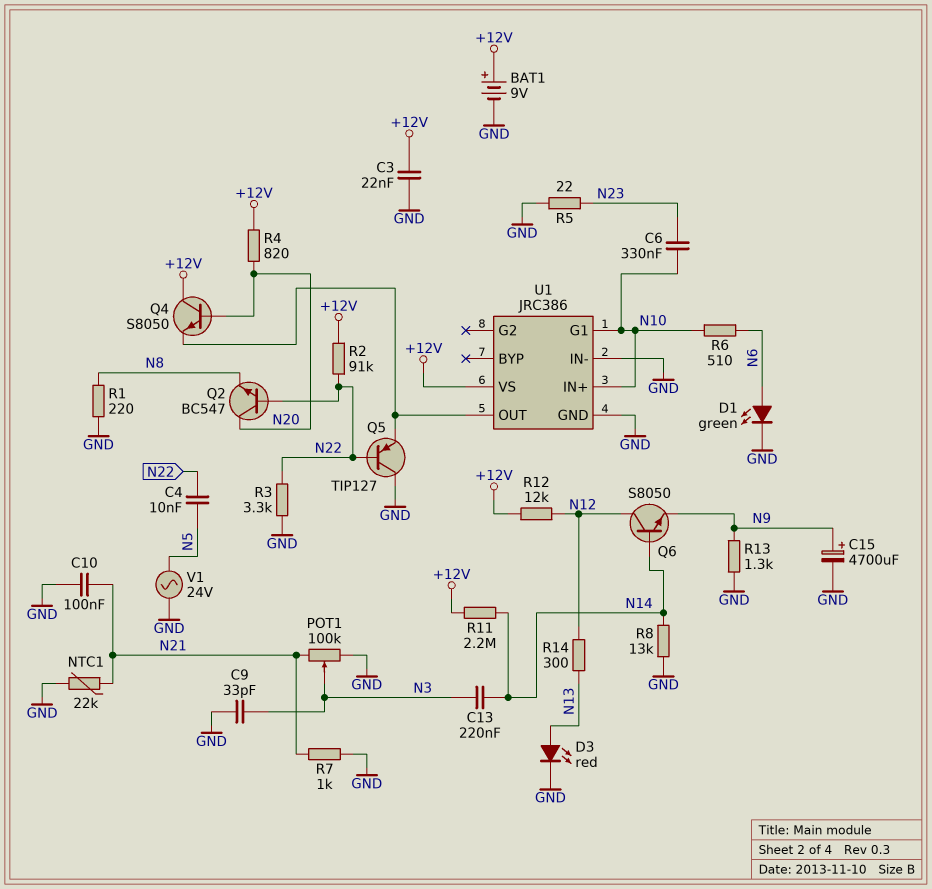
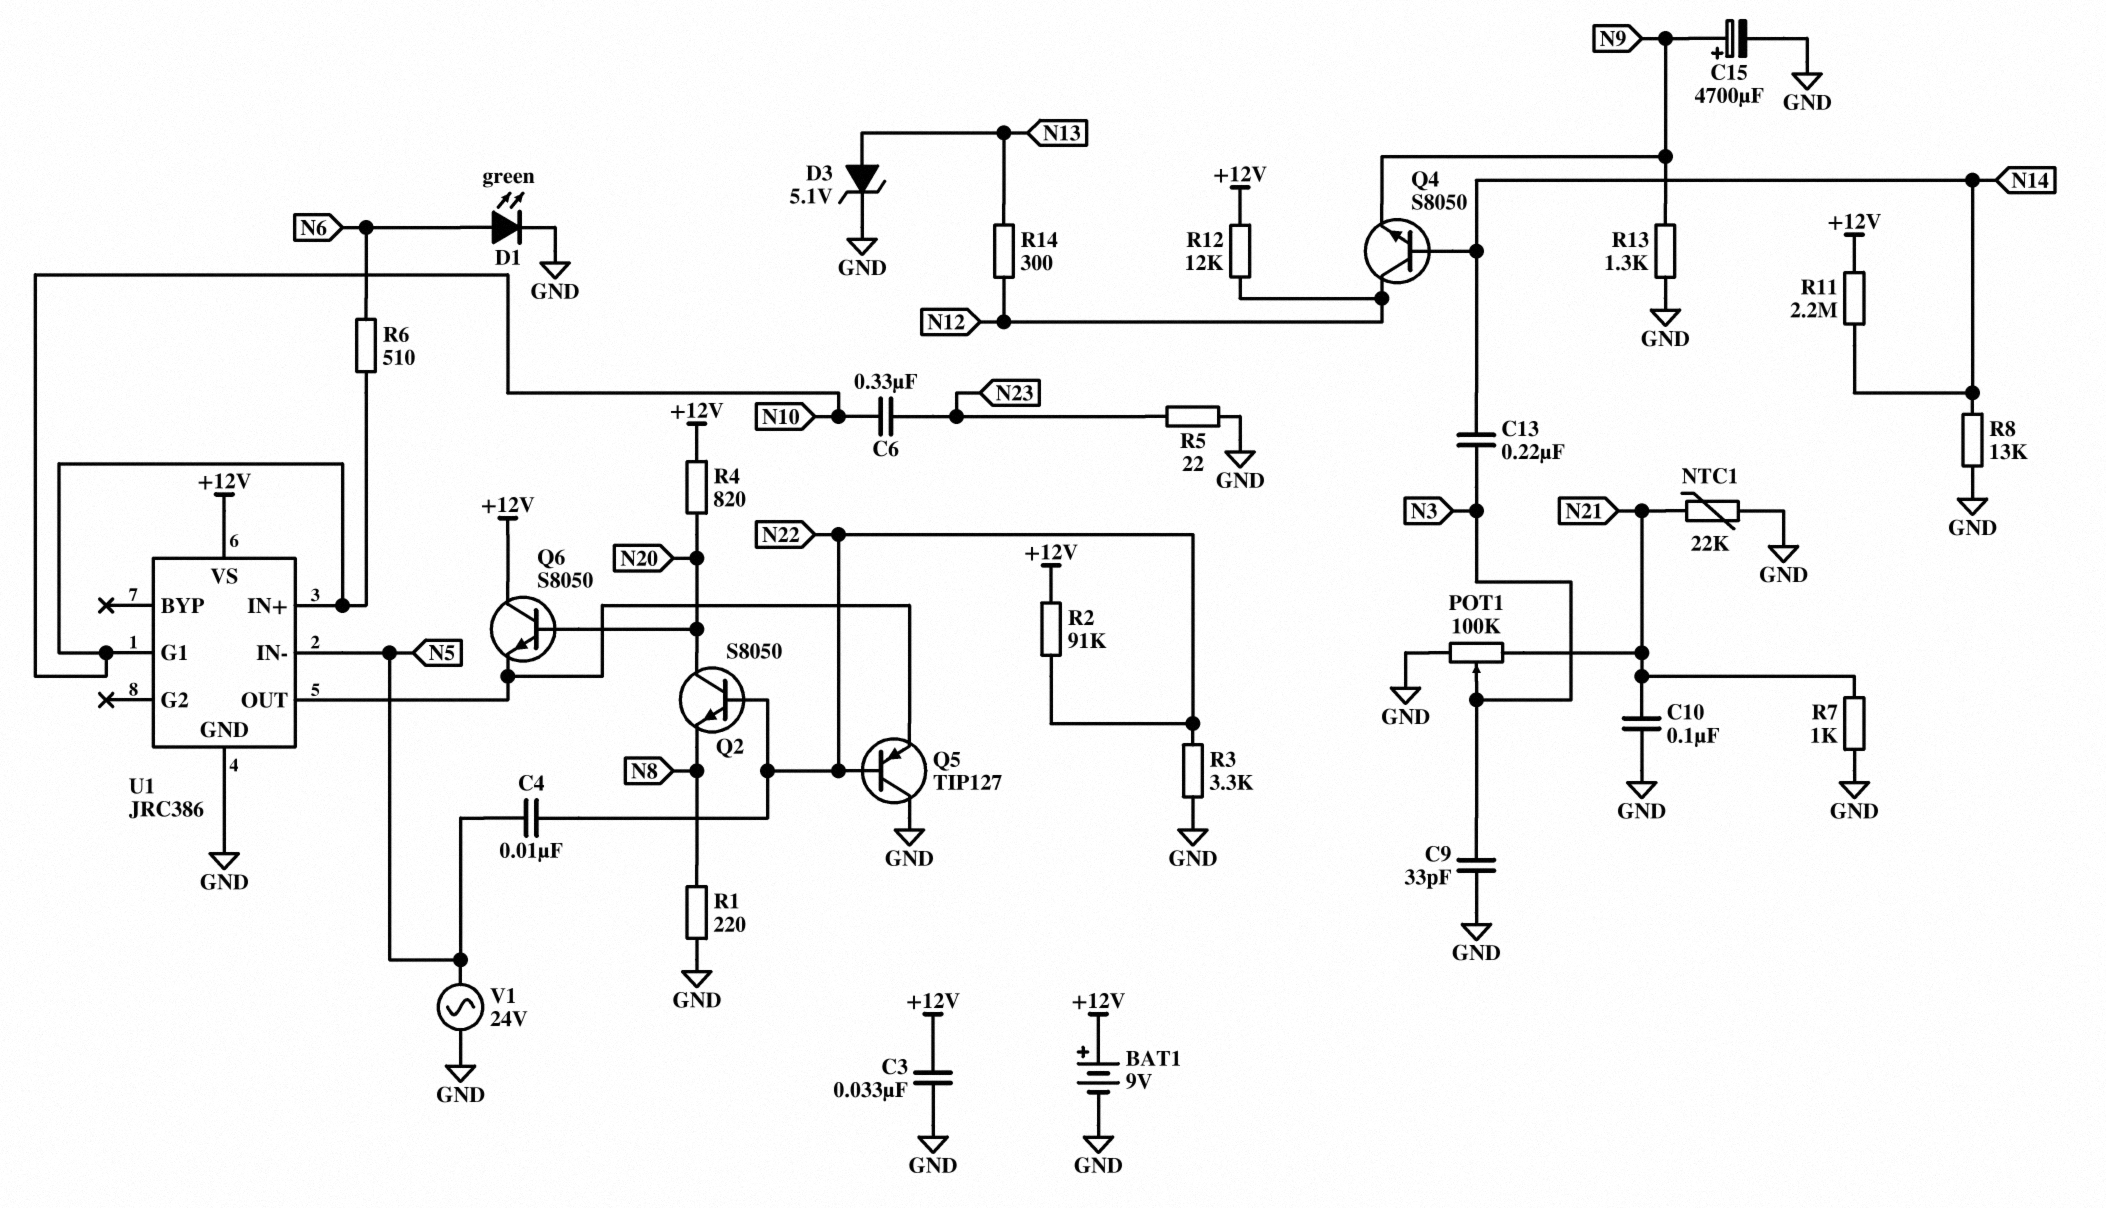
C3: 22nF (+12V, GND) -> 33nF (+12V, GND)
D3: LED red (A N13, K GND) -> zener 5.1V (A N13, K GND)
Q2: NPN BC547 (B N22, C N20, E N8) -> NPN S8050 (B N22, C N20, E N8)
Q4: NPN S8050 (B N20, C +12V, E U1/OUT) -> NPN S8050 (B N14, C N12, E N9)
Q6: NPN S8050 (B N14, C N12, E N9) -> NPN S8050 (B N20, C +12V, E U1/OUT)
U1 pin IN-: GND -> N5

